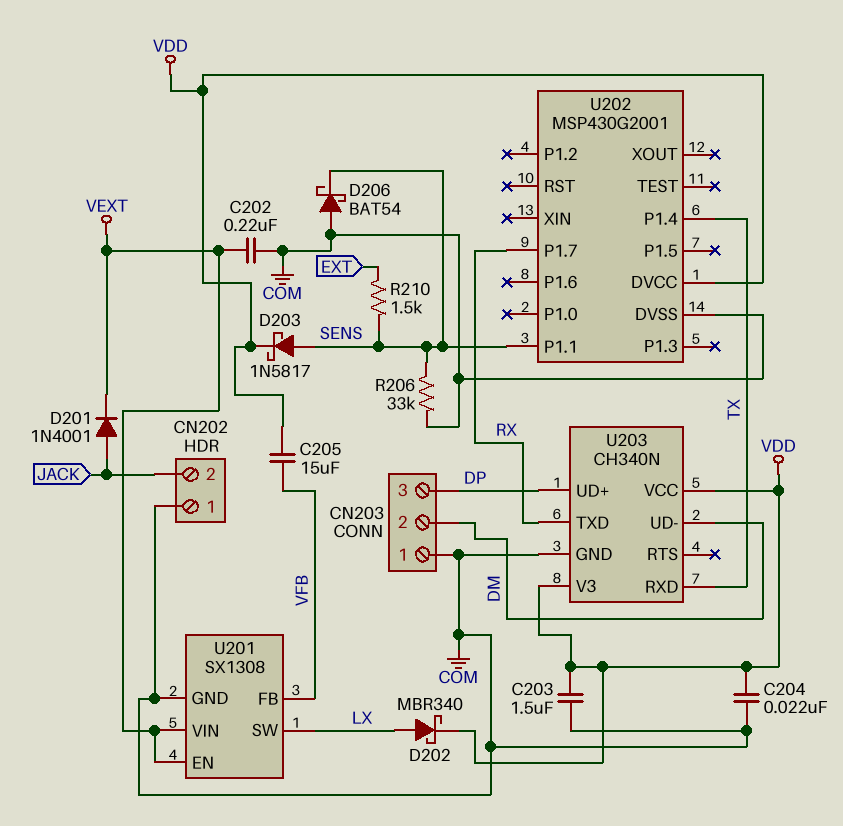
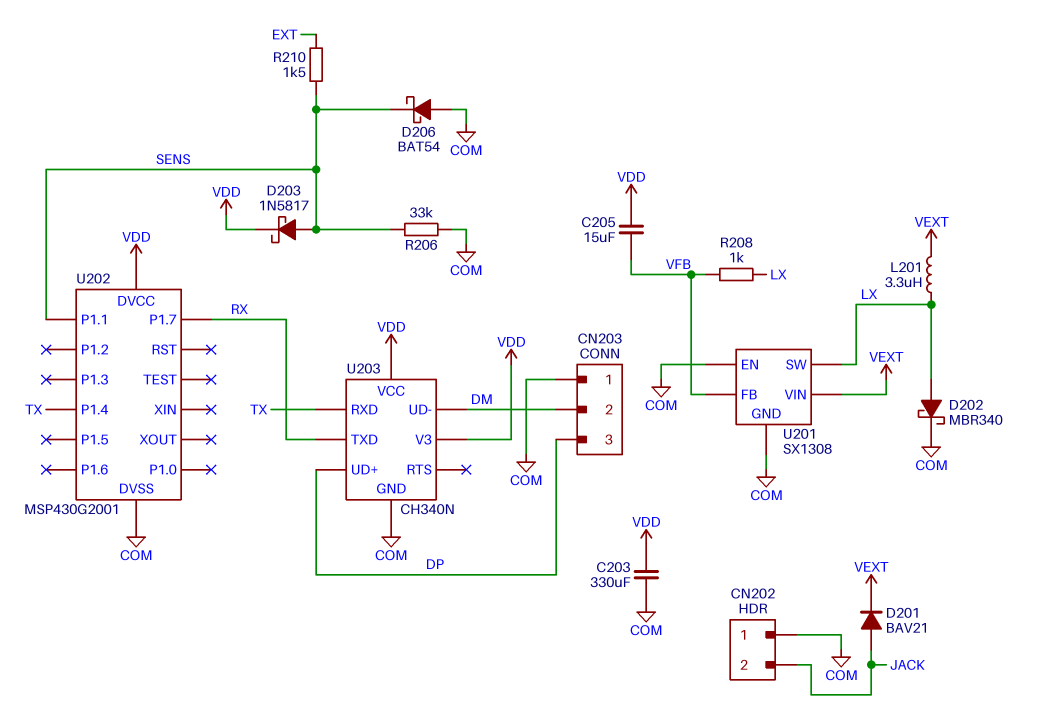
C202: 220nF (COM, VEXT) -> none
C203: 1.5uF (COM, VDD) -> 330uF (COM, VDD)
C204: 22nF (COM, VDD) -> none
D201: diode 1N4001 (A JACK, K VEXT) -> diode BAV21 (A JACK, K VEXT)
D202: schottky MBR340 (A LX, K VDD) -> schottky MBR340 (A LX, K COM)
L201: none -> 3.3uH (LX, VEXT)
R208: none -> 1k (LX, VFB)
U201 pin EN: VEXT -> COM

